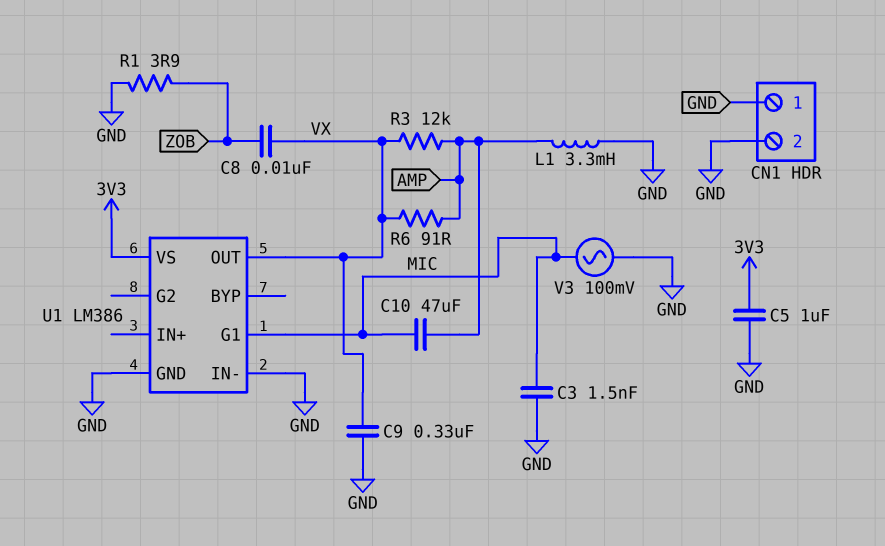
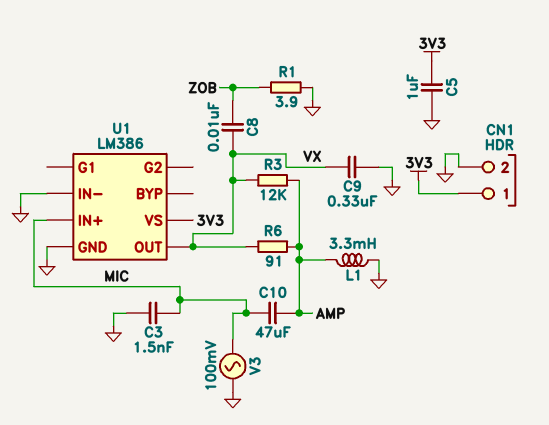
CN1 pin 1: GND -> 3V3
U1 pin G1: MIC -> none
U1 pin IN+: none -> MIC

